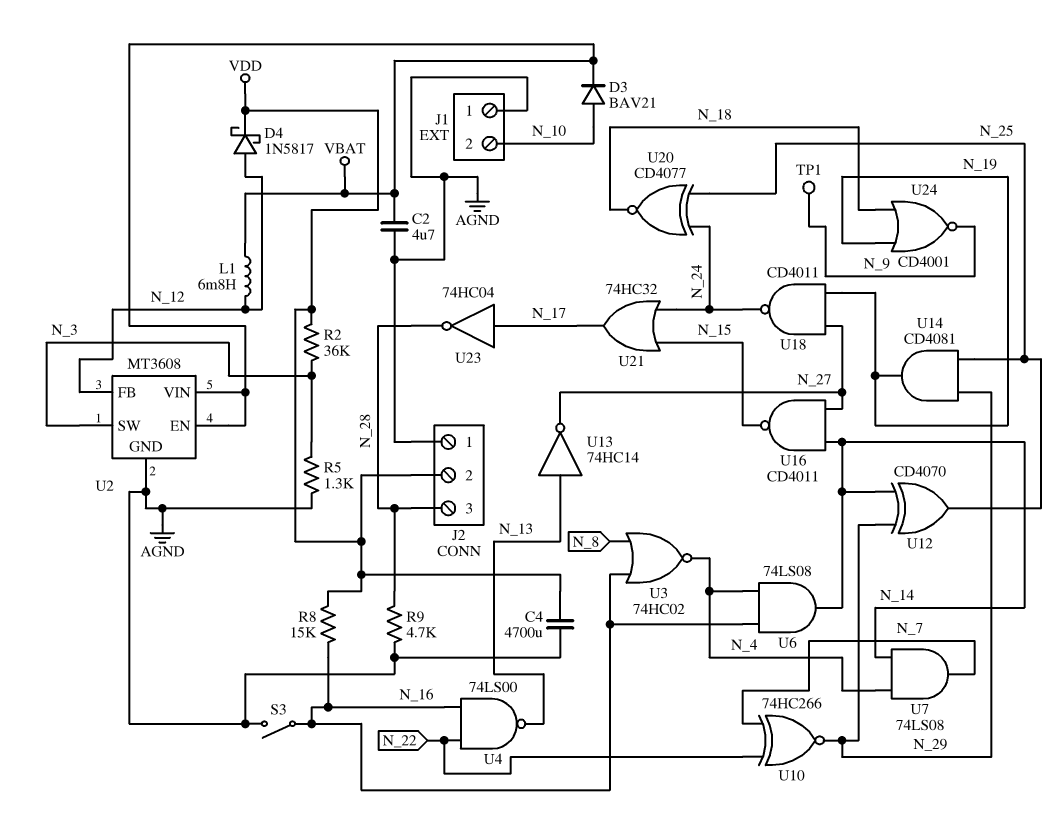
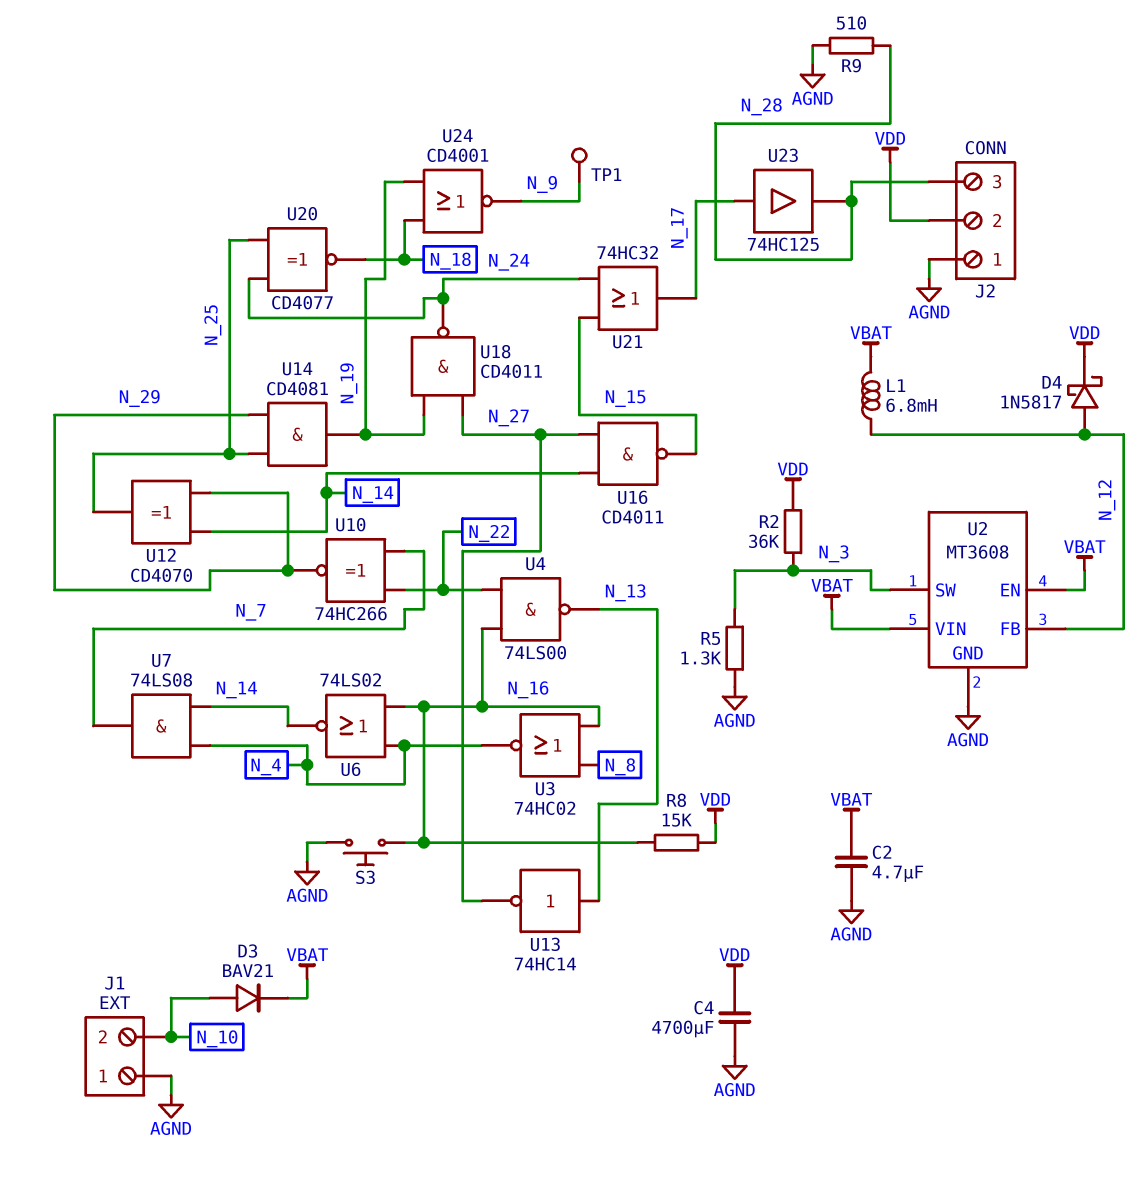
R9: 4.7k (AGND, N_28) -> 510 (AGND, N_28)
S3: switch (AGND, N_16) -> button (AGND, N_16)
U6: AND 74LS08 (in N_4, in N_16, out N_14) -> NOR 74LS02 (in N_4, in N_16, out N_14)
U23: NOT 74HC04 (in N_17, out N_28) -> buffer 74HC125 (in N_17, out N_28)

